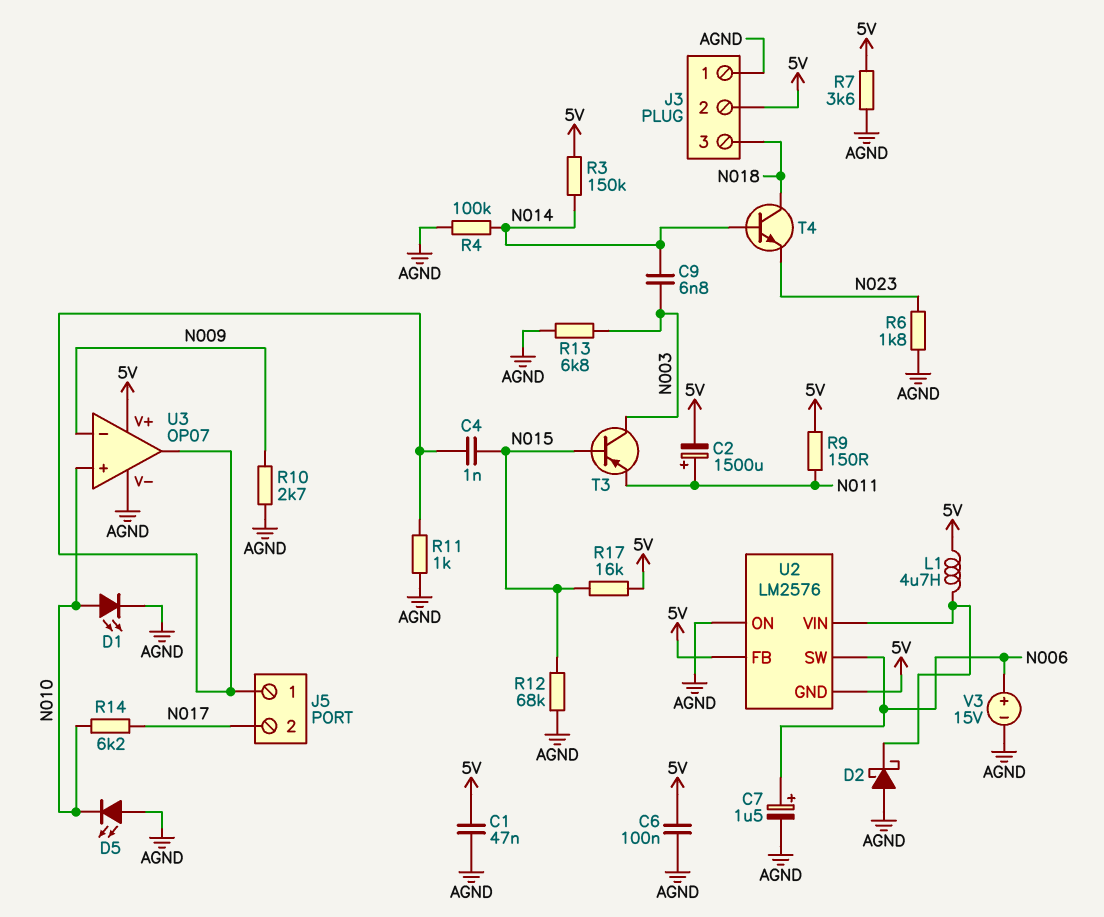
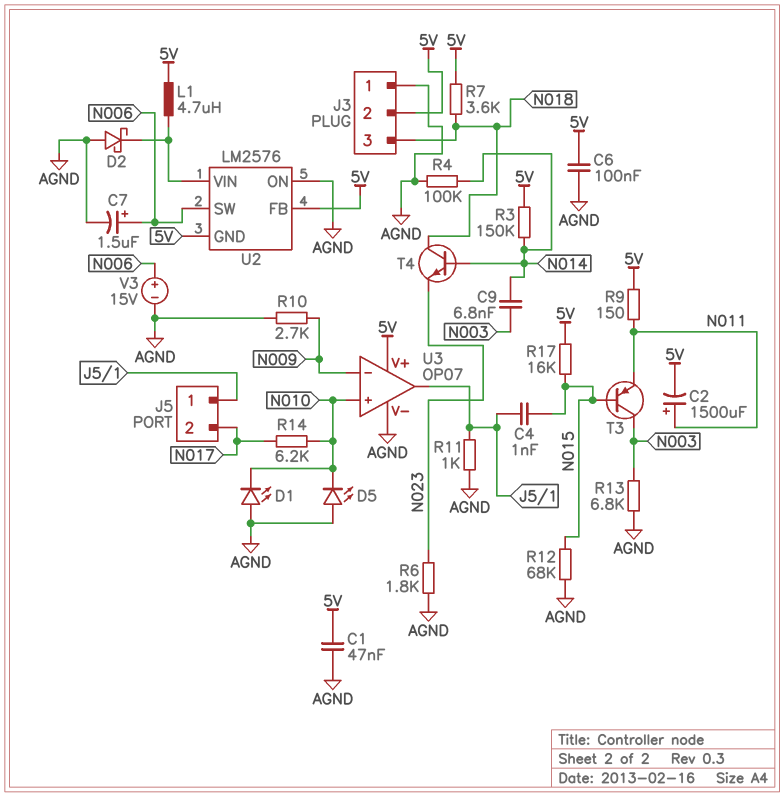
D1: LED (A N010, K AGND) -> LED (A AGND, K N010)
R7: 3.6k (5V, AGND) -> 3.6k (5V, N018)

